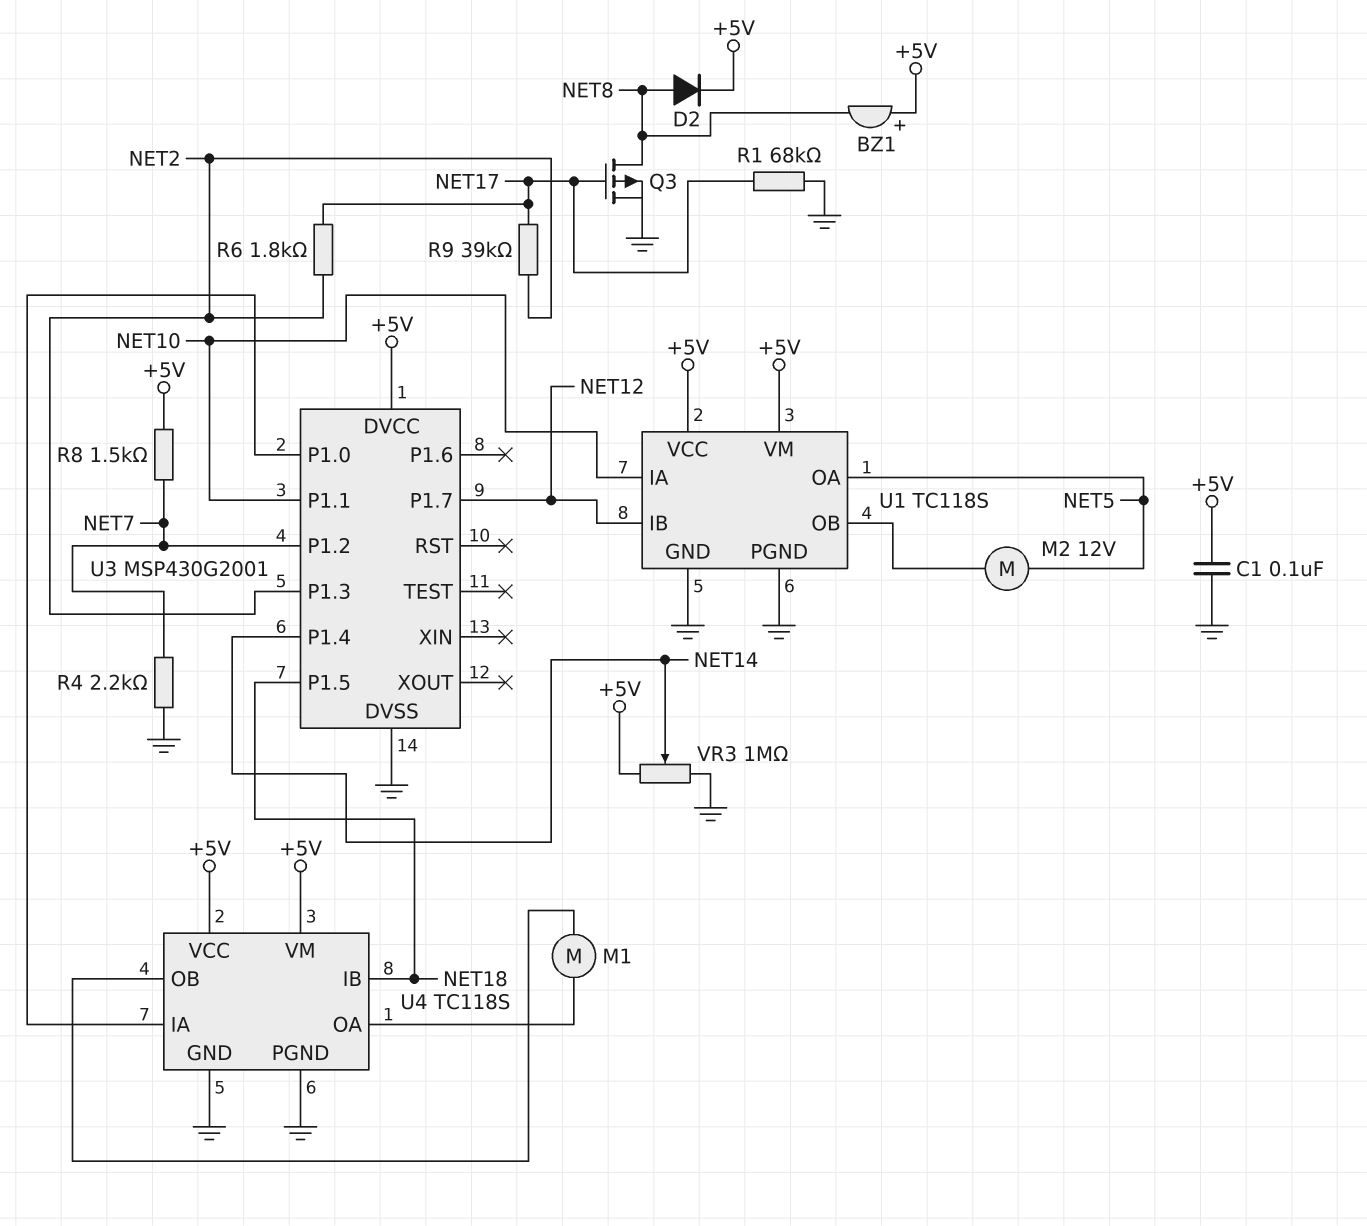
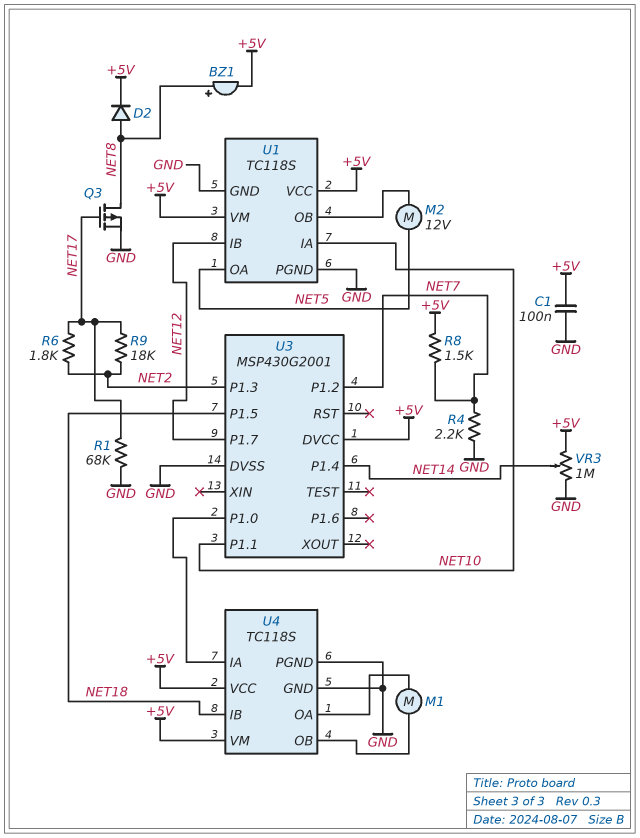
BZ1: buzzer (plus +5V, minus NET8) -> buzzer (plus NET8, minus +5V)
R9: 39k (NET2, NET17) -> 18k (NET2, NET17)

